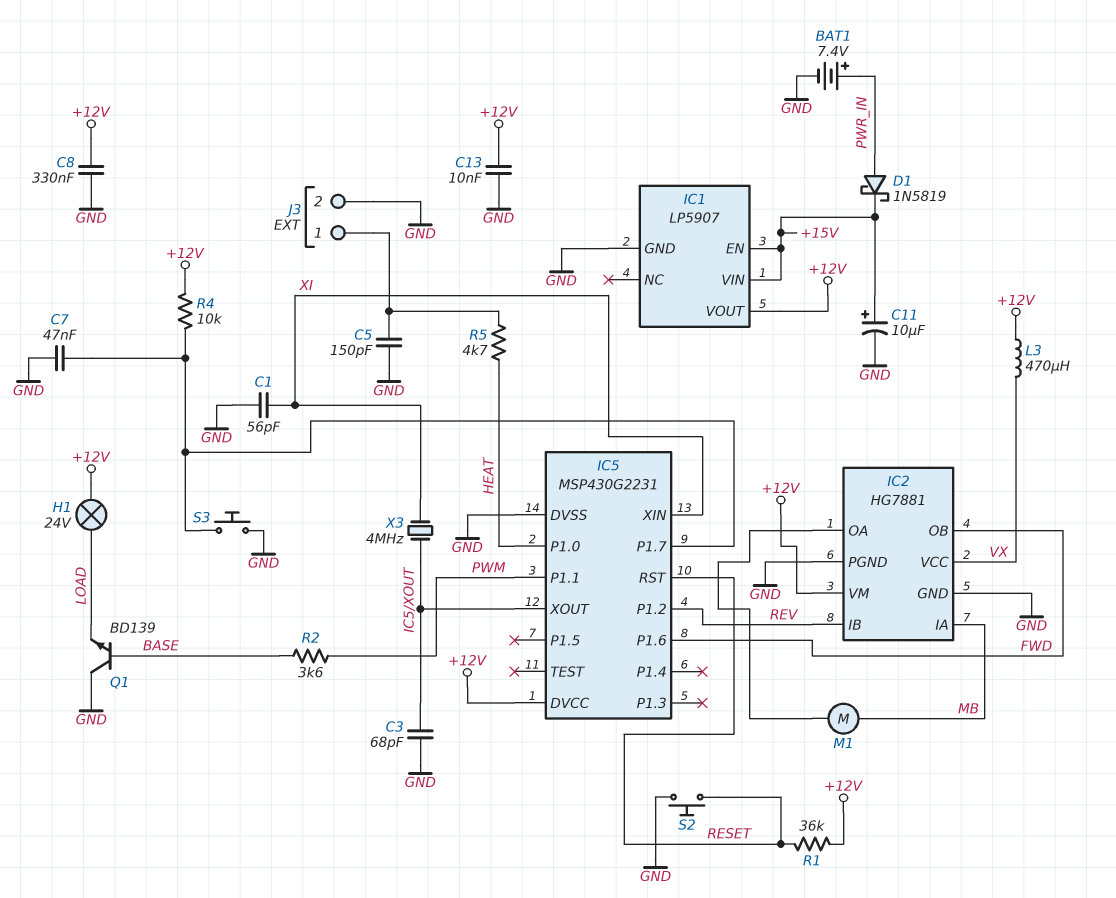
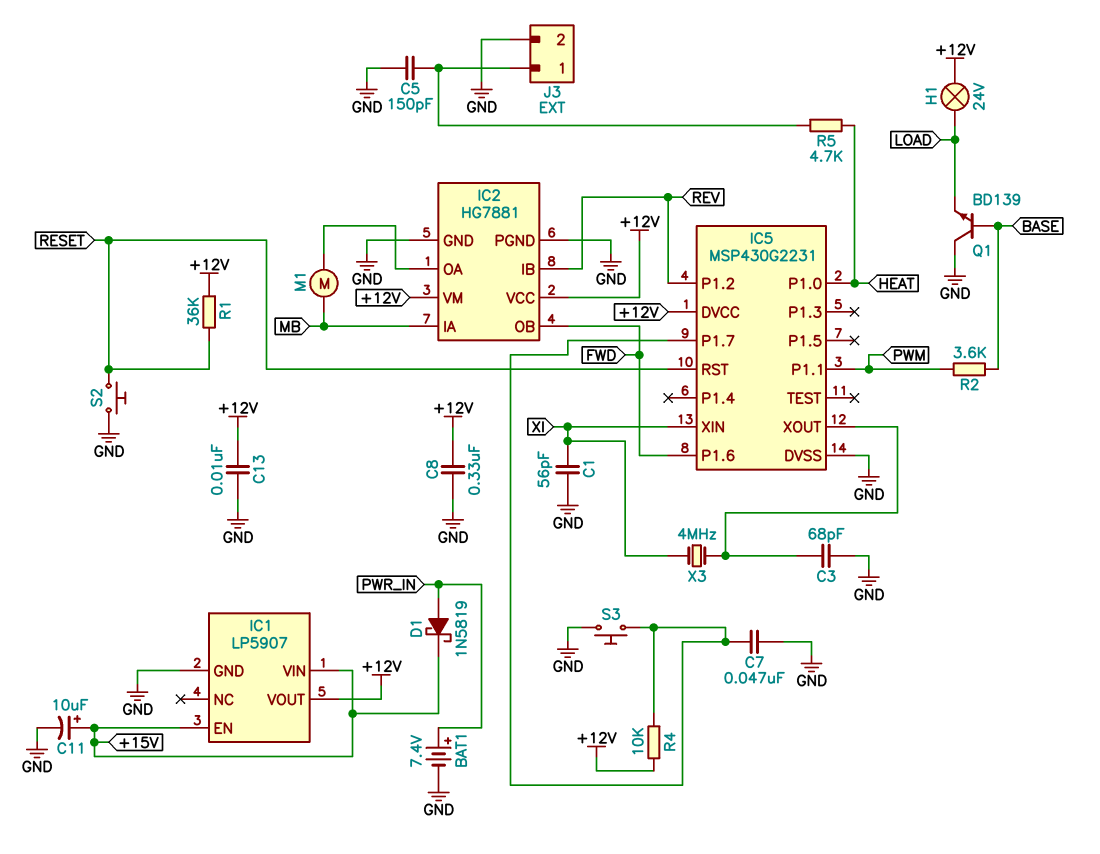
IC2 pin VCC: VX -> +12V
L3: 470uH (+12V, VX) -> none

